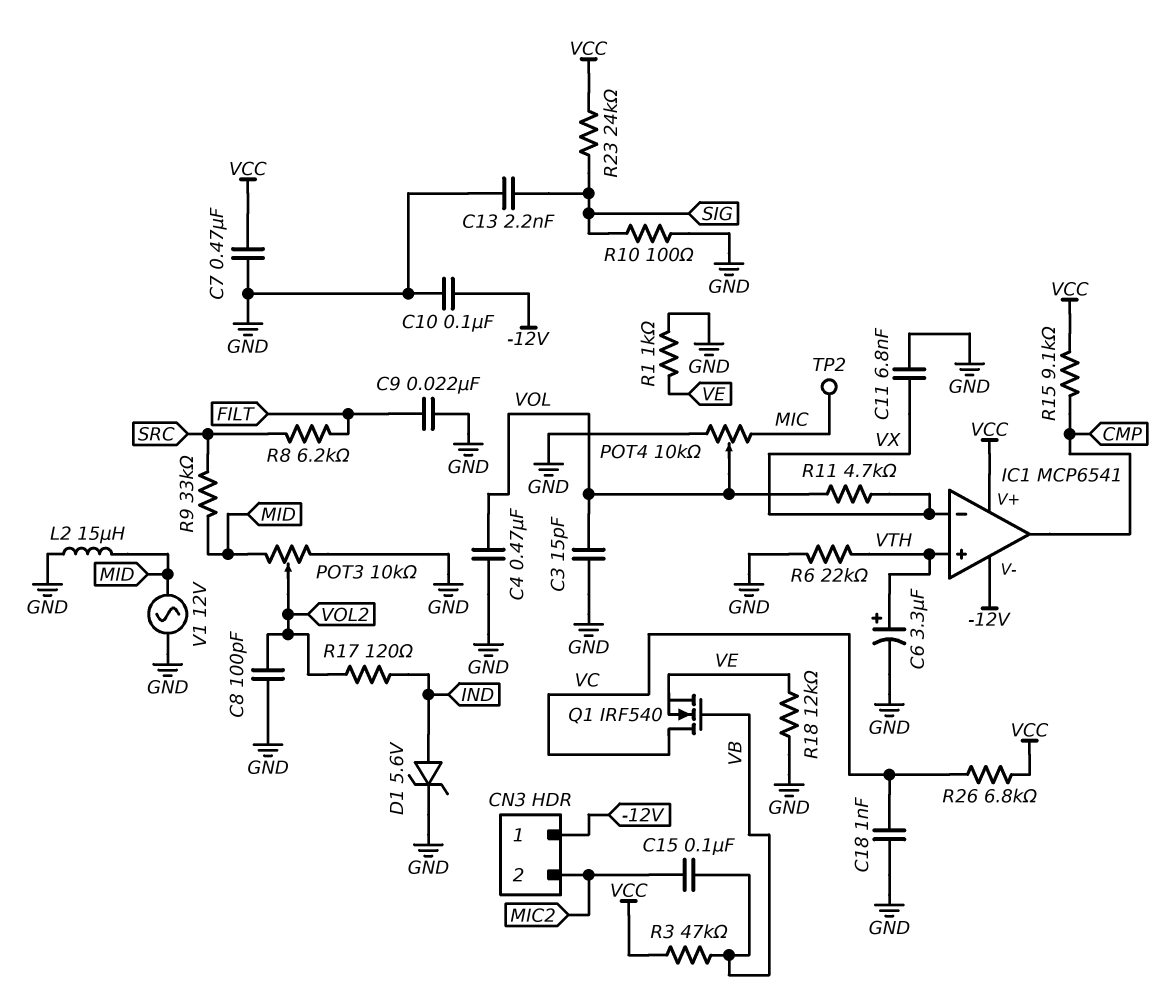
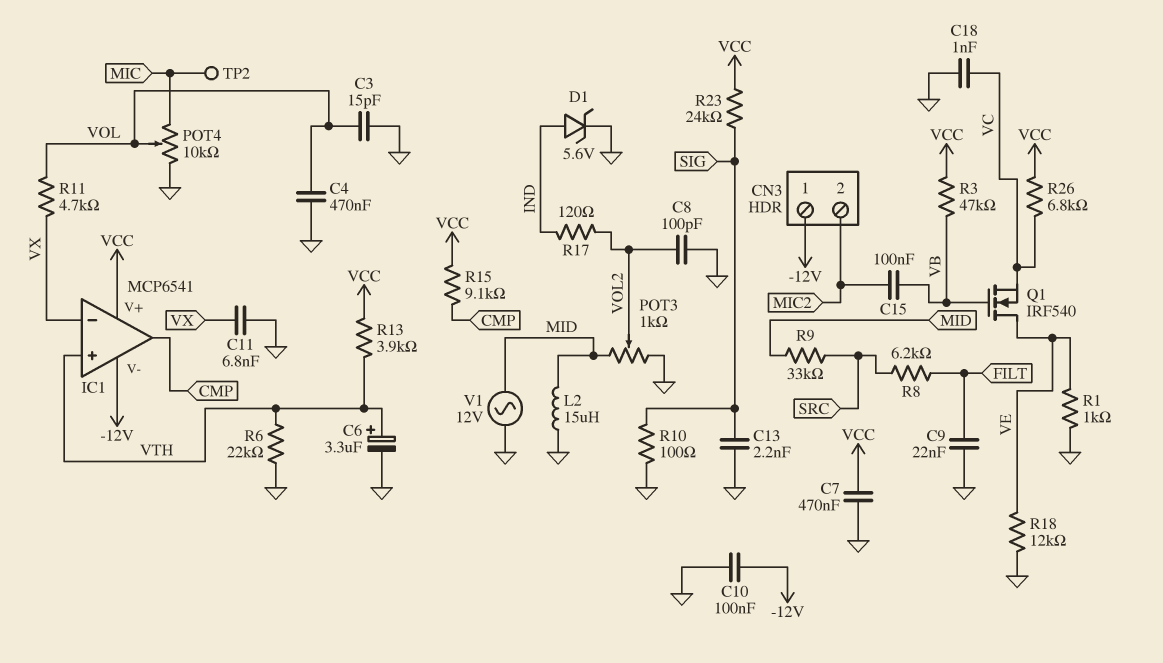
POT3: 10k (GND, MID, wiper VOL2) -> 1k (GND, MID, wiper VOL2)
Q1: NMOS IRF540 (G VB, D VC, S VE) -> NMOS IRF540 (G VB, D VE, S VC)
R13: none -> 3.9k (VCC, VTH)

